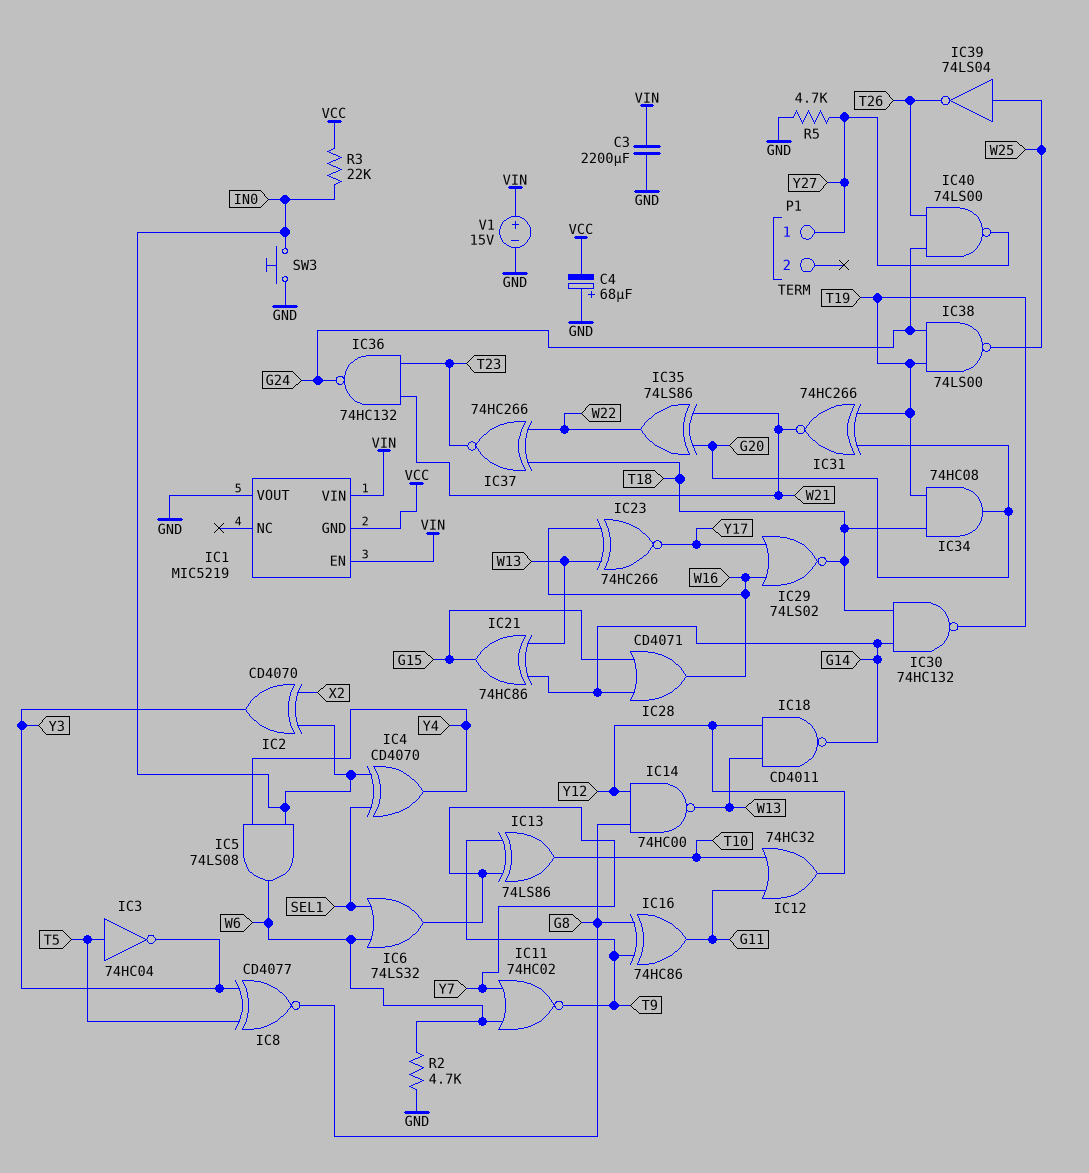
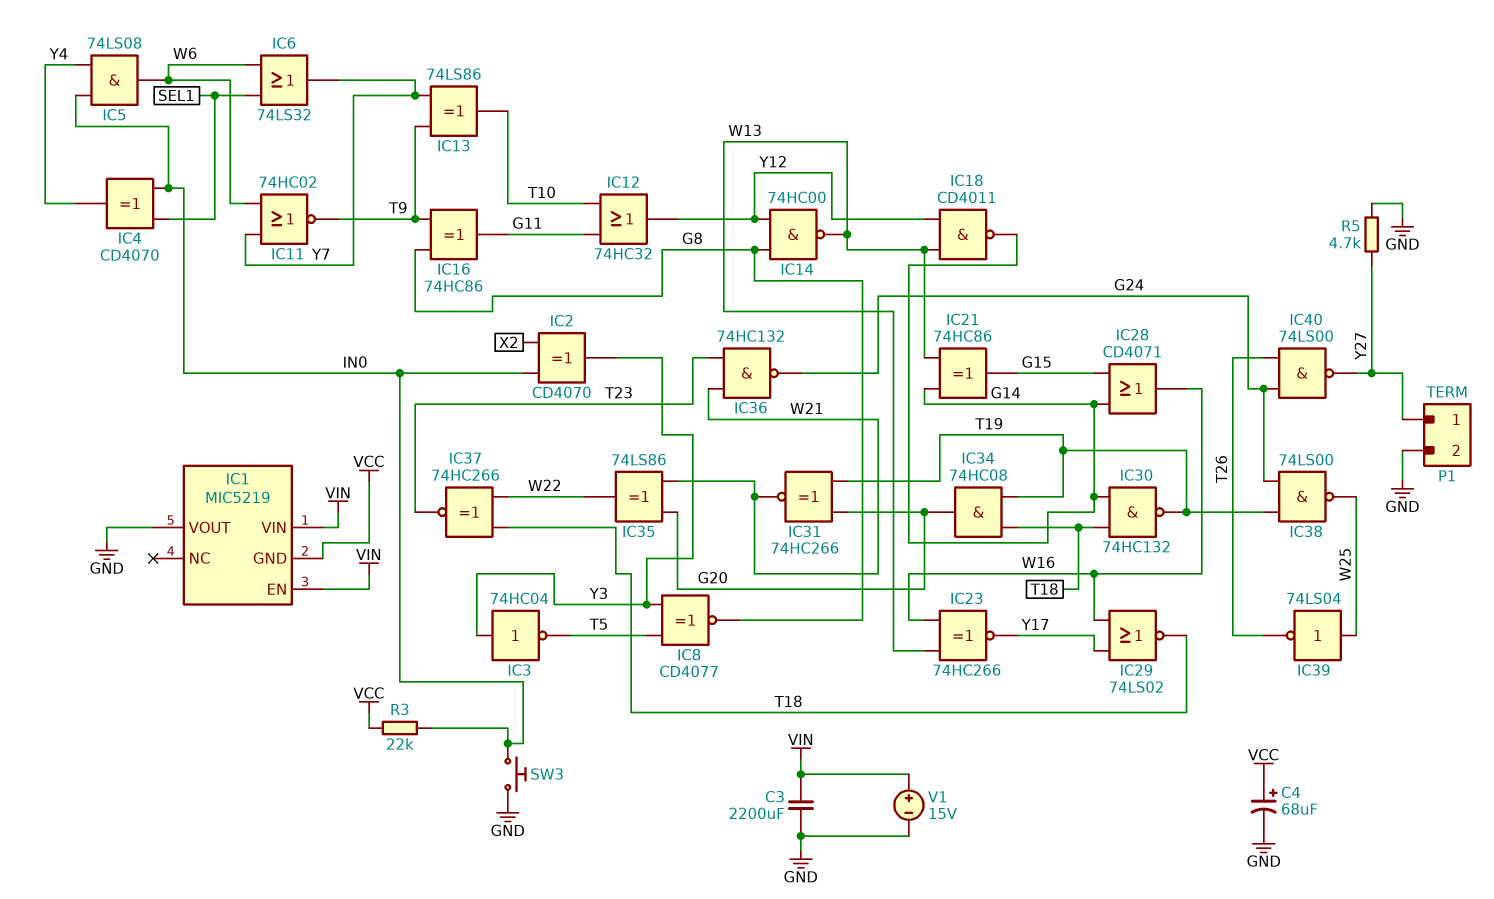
C4: 68uF (plus GND, minus VCC) -> 68uF (plus VCC, minus GND)
IC3: NOT 74HC04 (in T5, out Y3) -> NOT 74HC04 (in Y3, out T5)
P1 pin 2: none -> GND
R2: 4.7k (GND, W6) -> none

